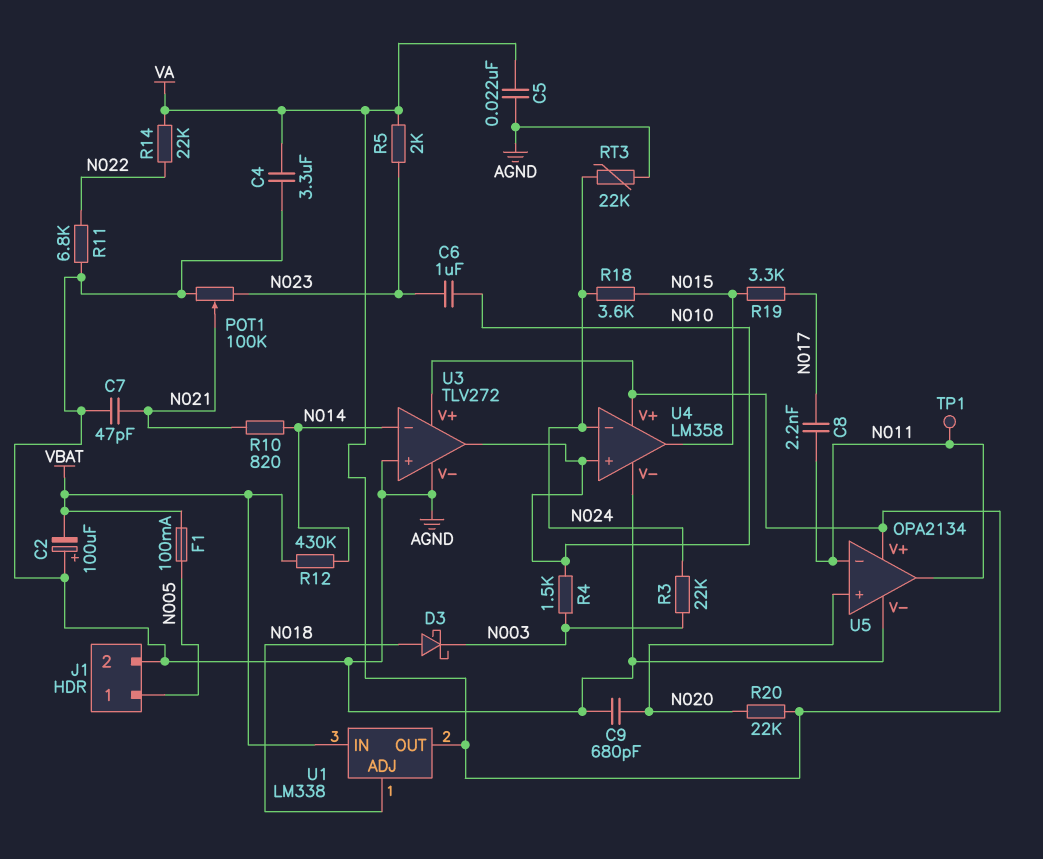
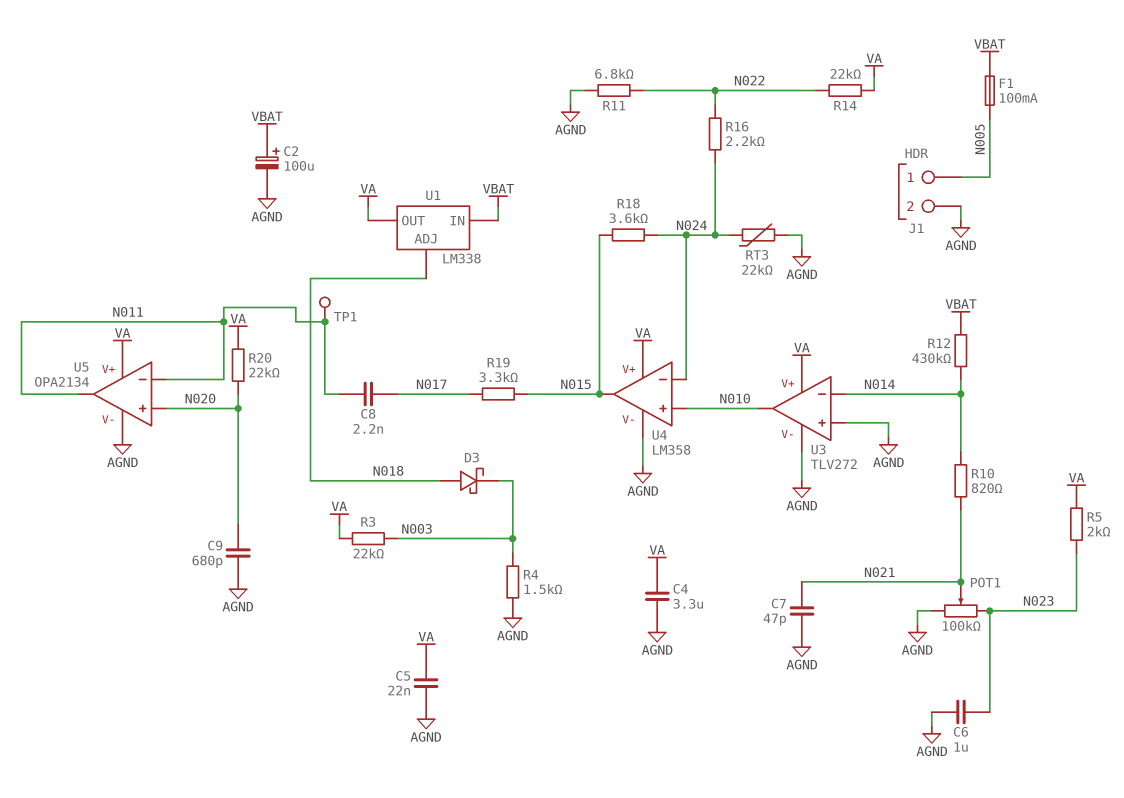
C2: 100uF (plus AGND, minus VBAT) -> 100uF (plus VBAT, minus AGND)
C6: 1uF (N010, N023) -> 1uF (AGND, N023)
R3: 22k (N003, N024) -> 22k (N003, VA)
R4: 1.5k (N003, N010) -> 1.5k (AGND, N003)
R16: none -> 2.2k (N022, N024)

